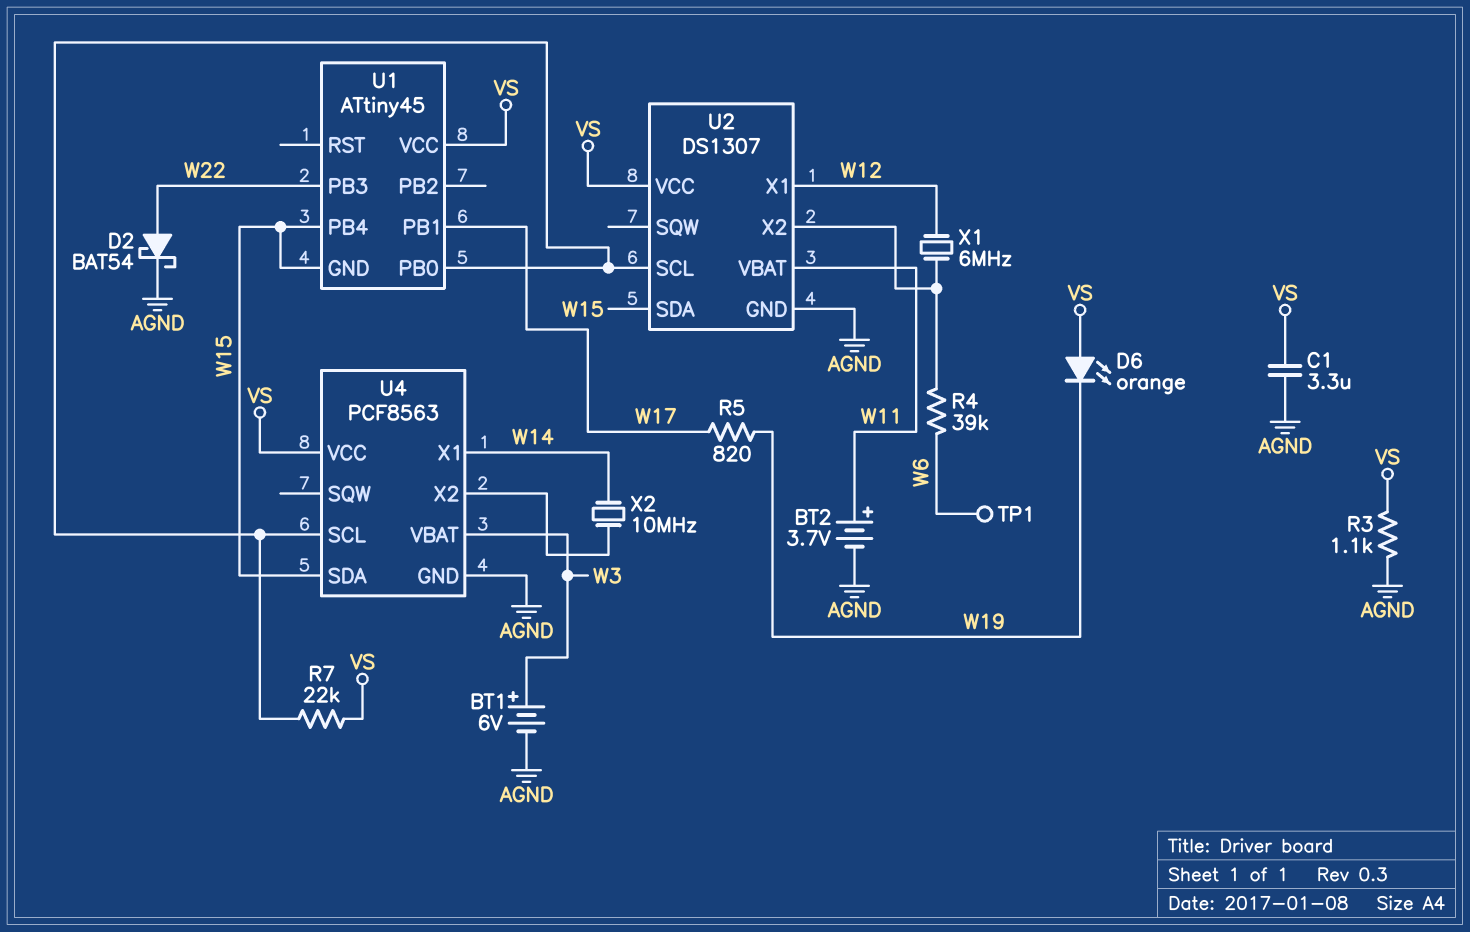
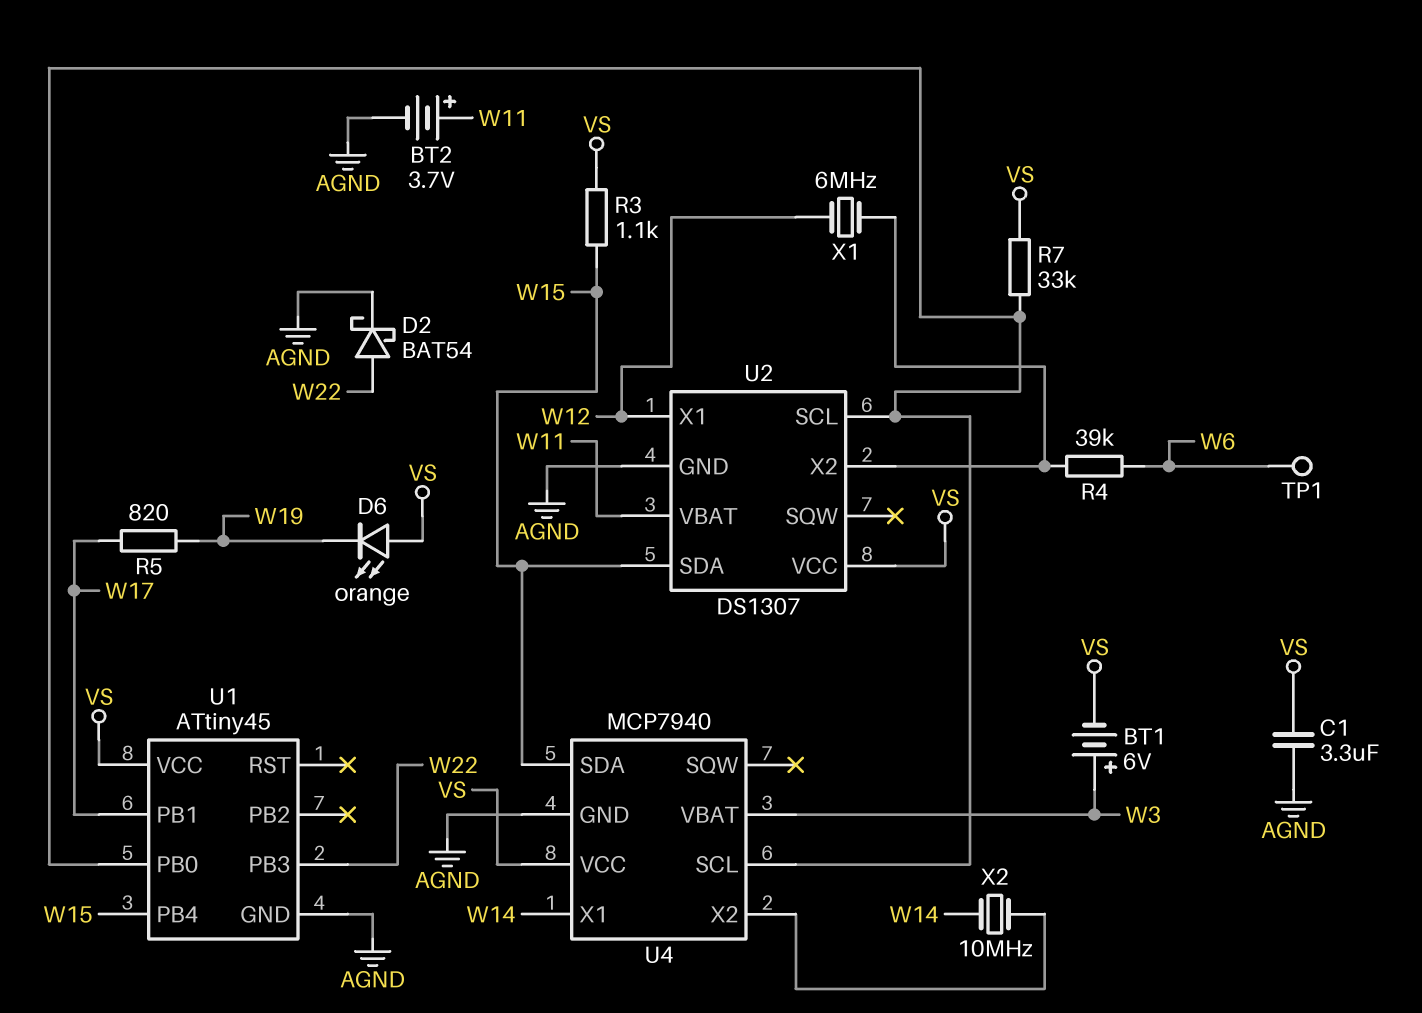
BT1: 6V (plus W3, minus AGND) -> 6V (plus W3, minus VS)
R3: 1.1k (AGND, VS) -> 1.1k (VS, W15)
R7: 22k (U1/PB0, VS) -> 33k (U1/PB0, VS)
U1 pin GND: W15 -> AGND
U4: PCF8563 -> MCP7940

